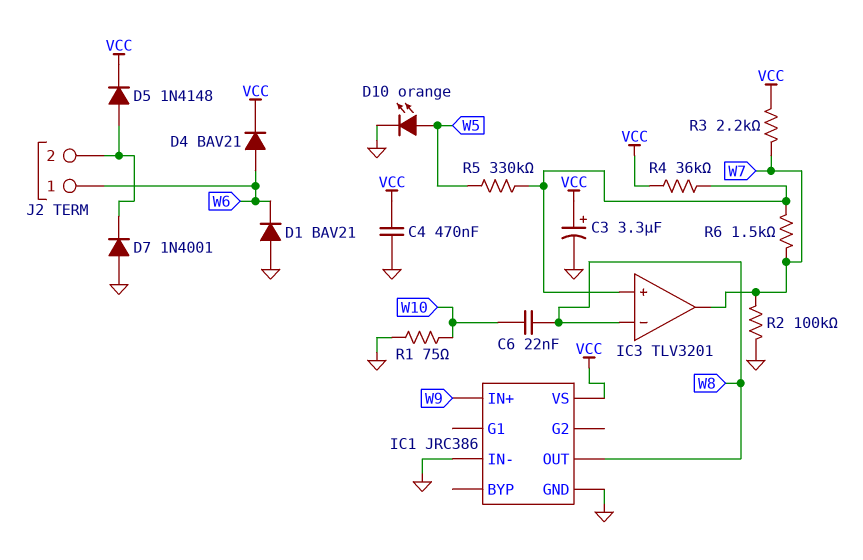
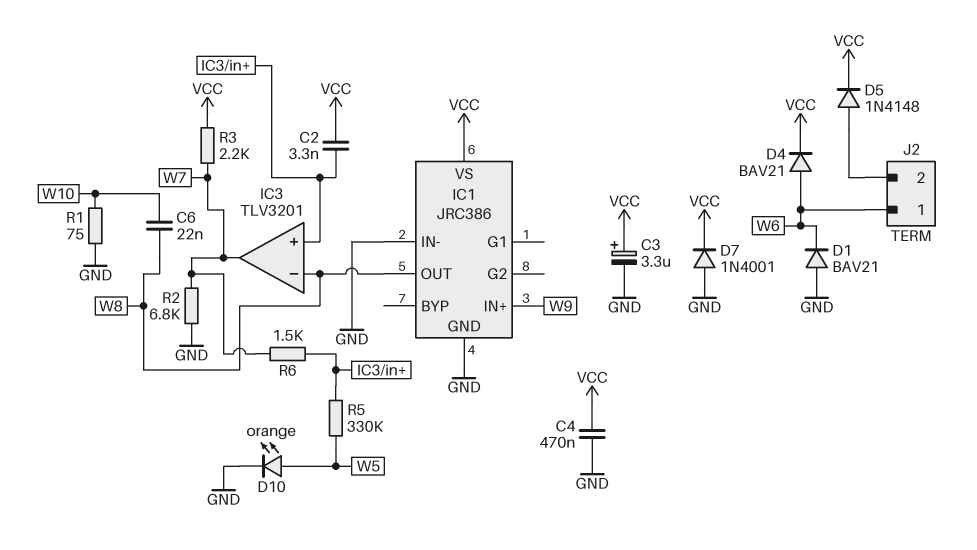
C2: none -> 3.3nF (IC3/in+, VCC)
D7: diode 1N4001 (A GND, K J2/2) -> diode 1N4001 (A GND, K VCC)
R2: 100k (GND, W7) -> 6.8k (GND, W7)
R4: 36k (IC3/in+, VCC) -> none

